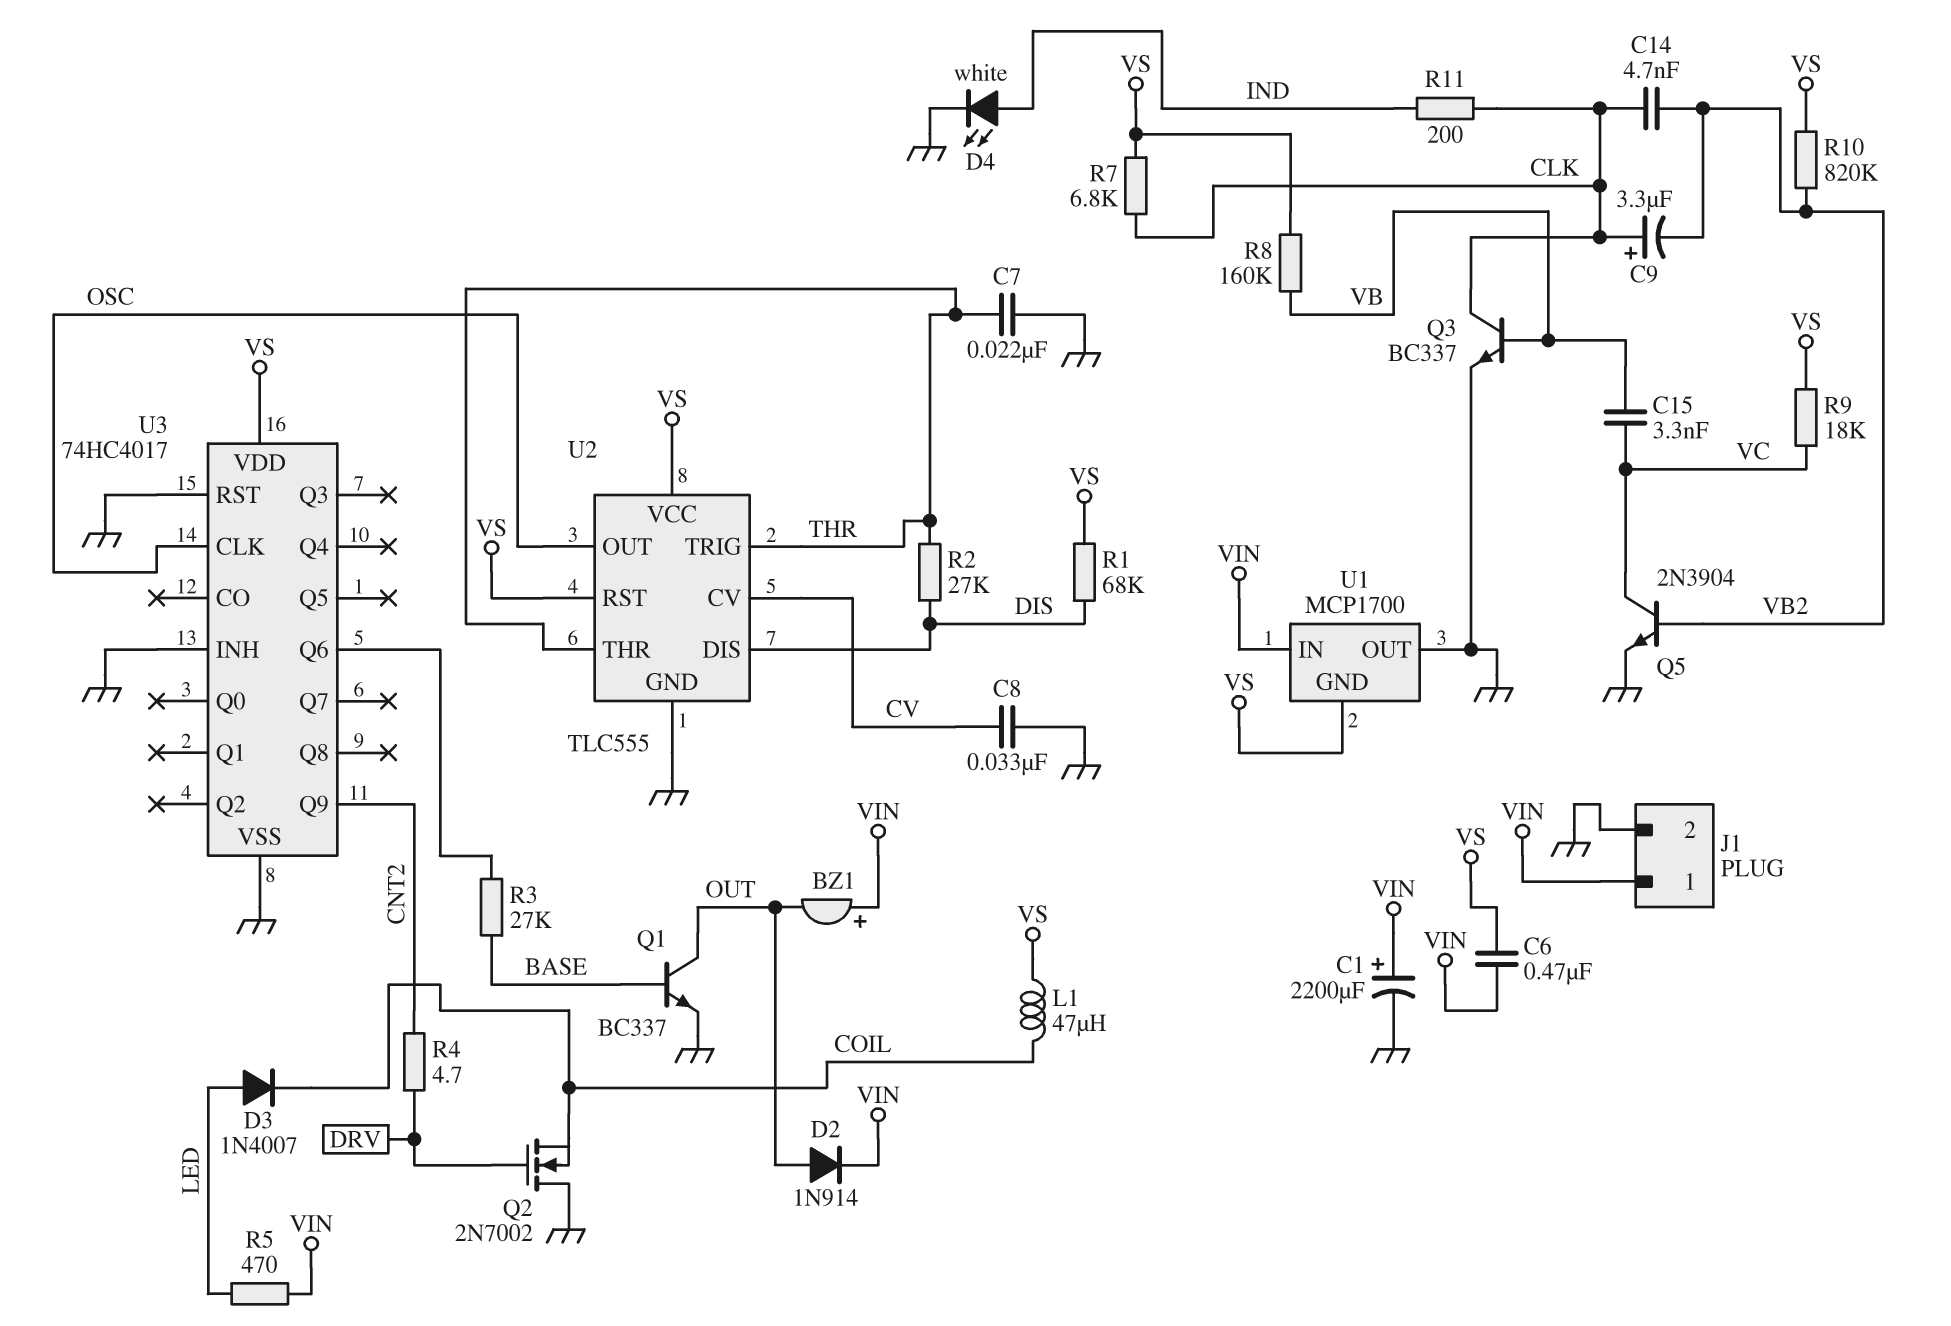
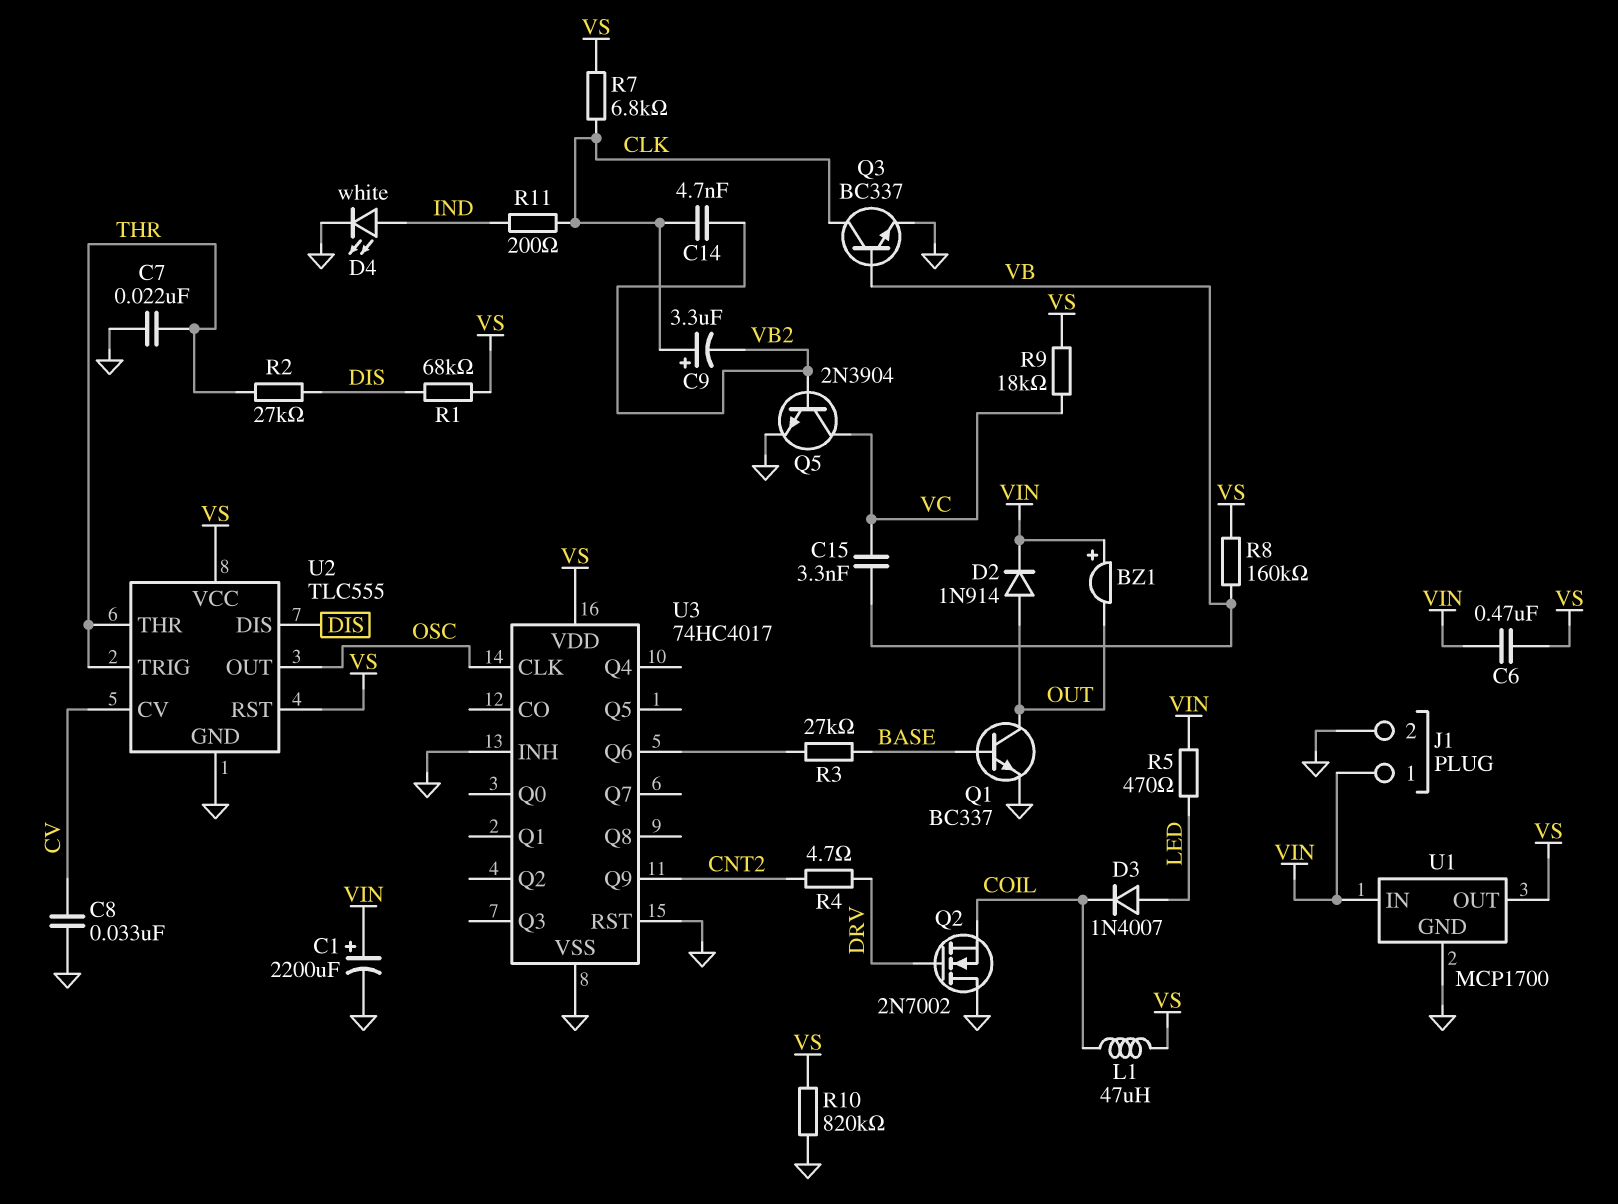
R10: 820k (VB2, VS) -> 820k (GND, VS)
U1 pin GND: VS -> GND
U1 pin OUT: GND -> VS

